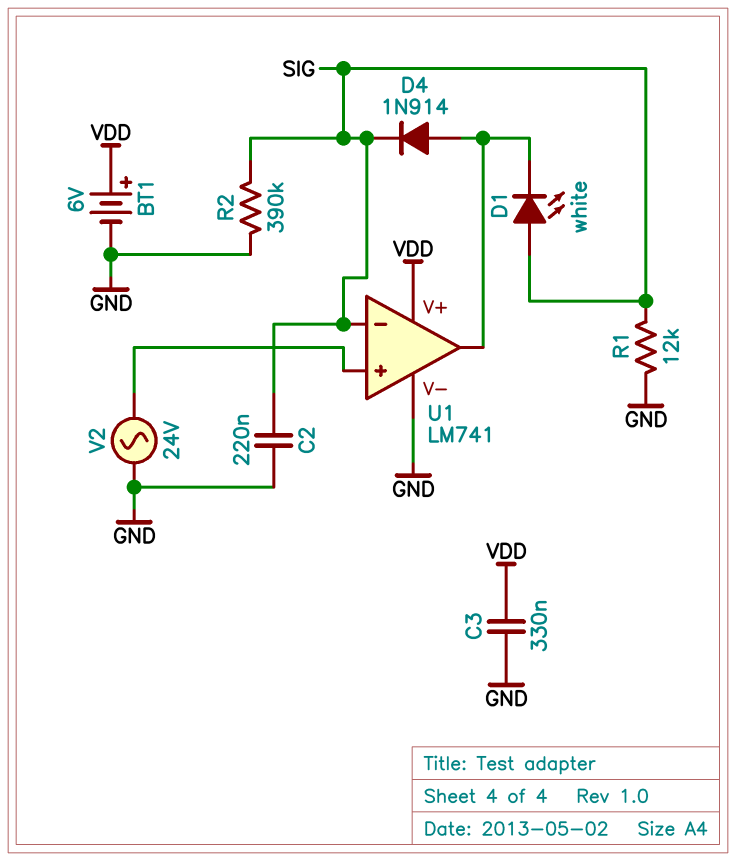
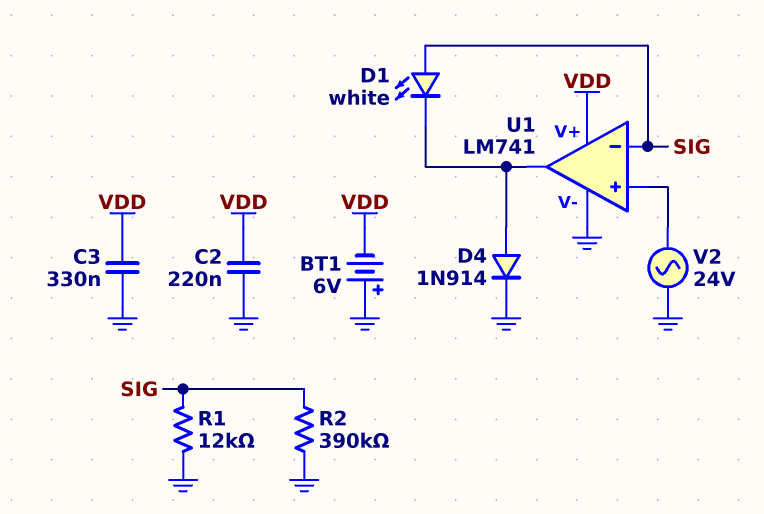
BT1: 6V (plus VDD, minus GND) -> 6V (plus GND, minus VDD)
C2: 220nF (GND, SIG) -> 220nF (GND, VDD)
D4: diode 1N914 (A U1/out, K SIG) -> diode 1N914 (A U1/out, K GND)

